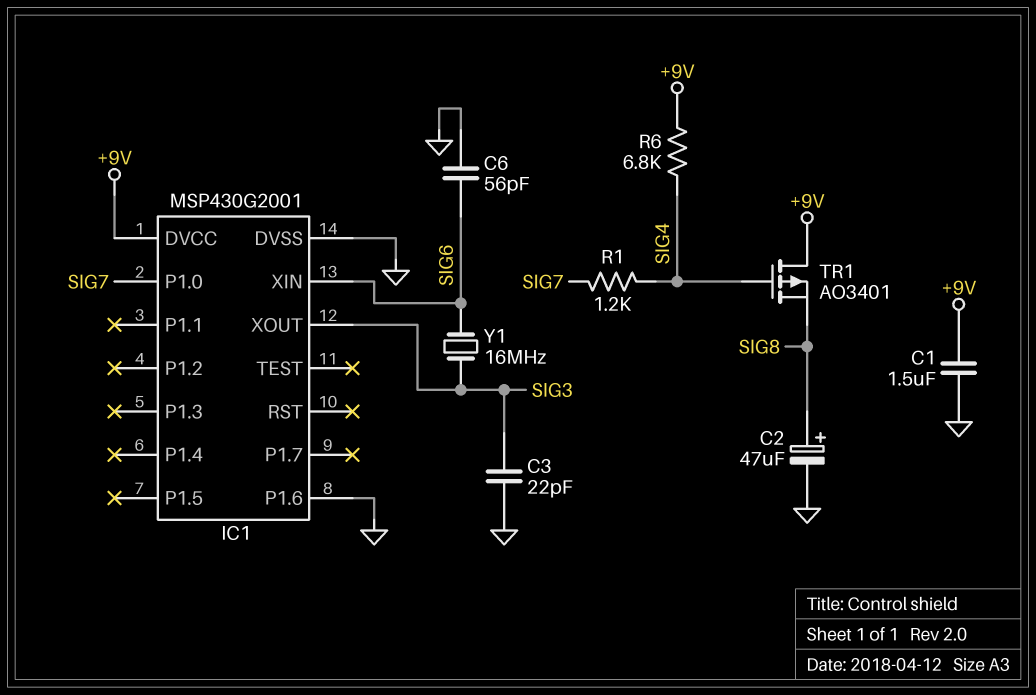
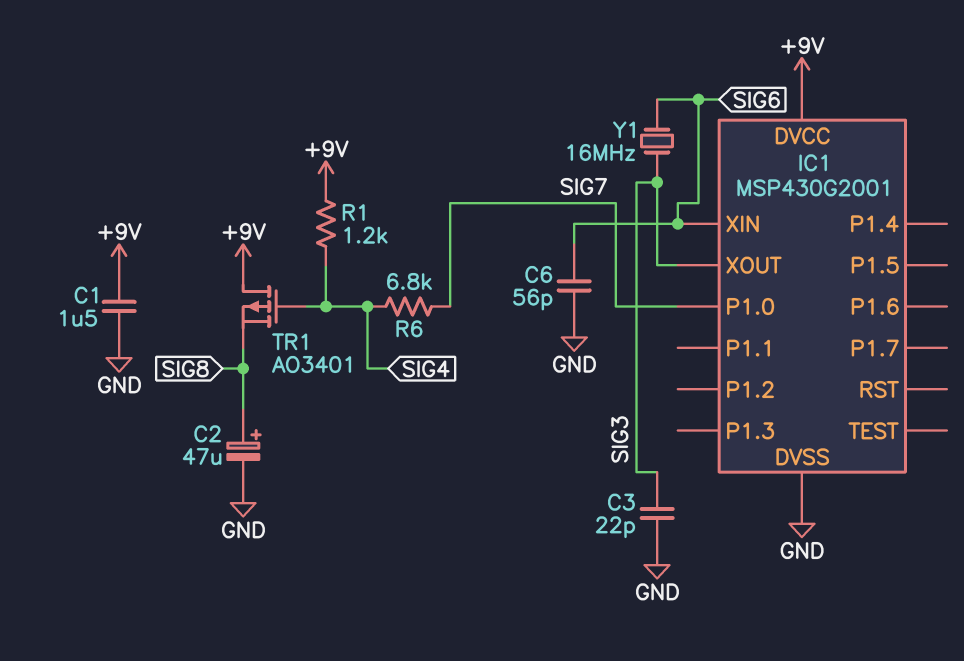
IC1 pin P1.6: GND -> none
R1: 1.2k (SIG4, SIG7) -> 1.2k (+9V, SIG4)
R6: 6.8k (+9V, SIG4) -> 6.8k (SIG4, SIG7)

